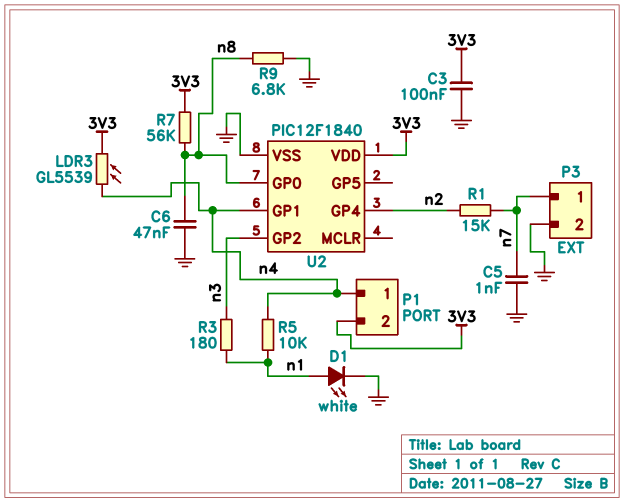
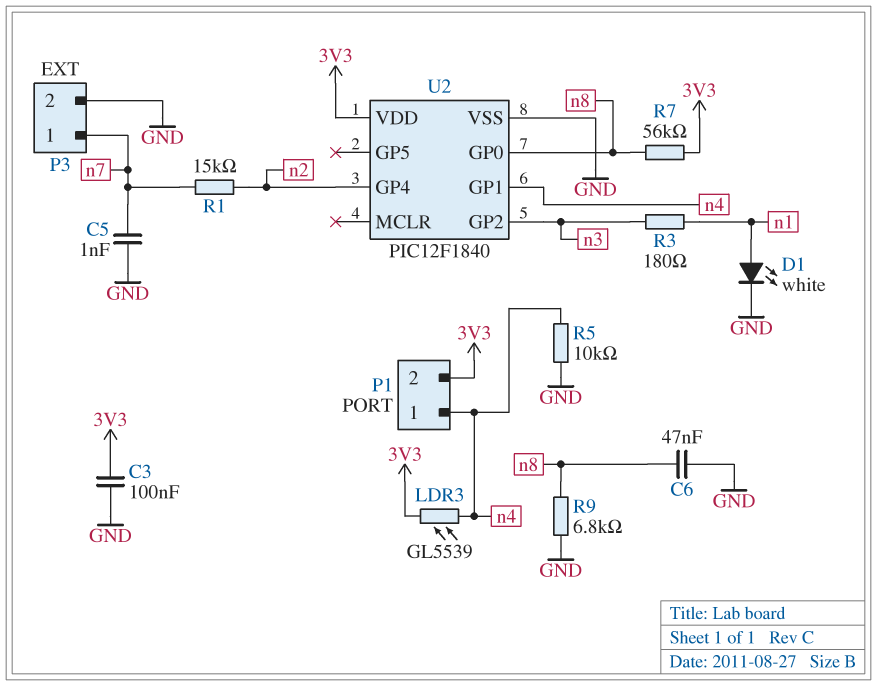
R5: 10k (n1, n4) -> 10k (GND, n4)

